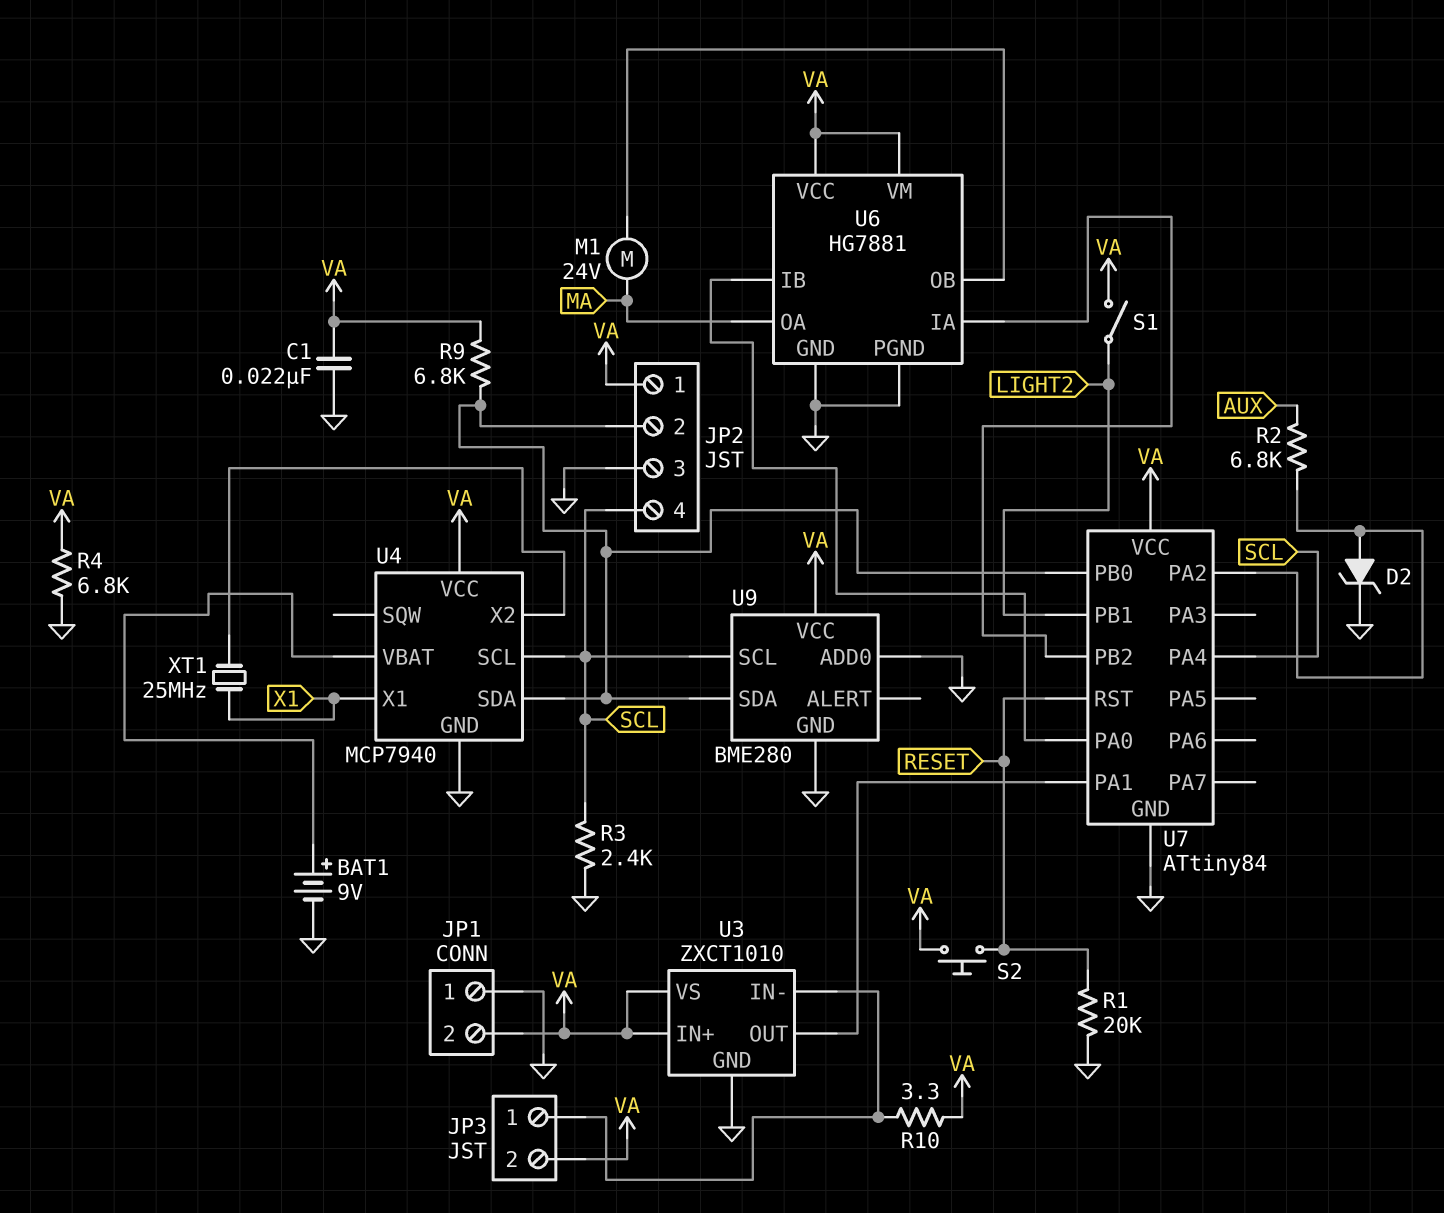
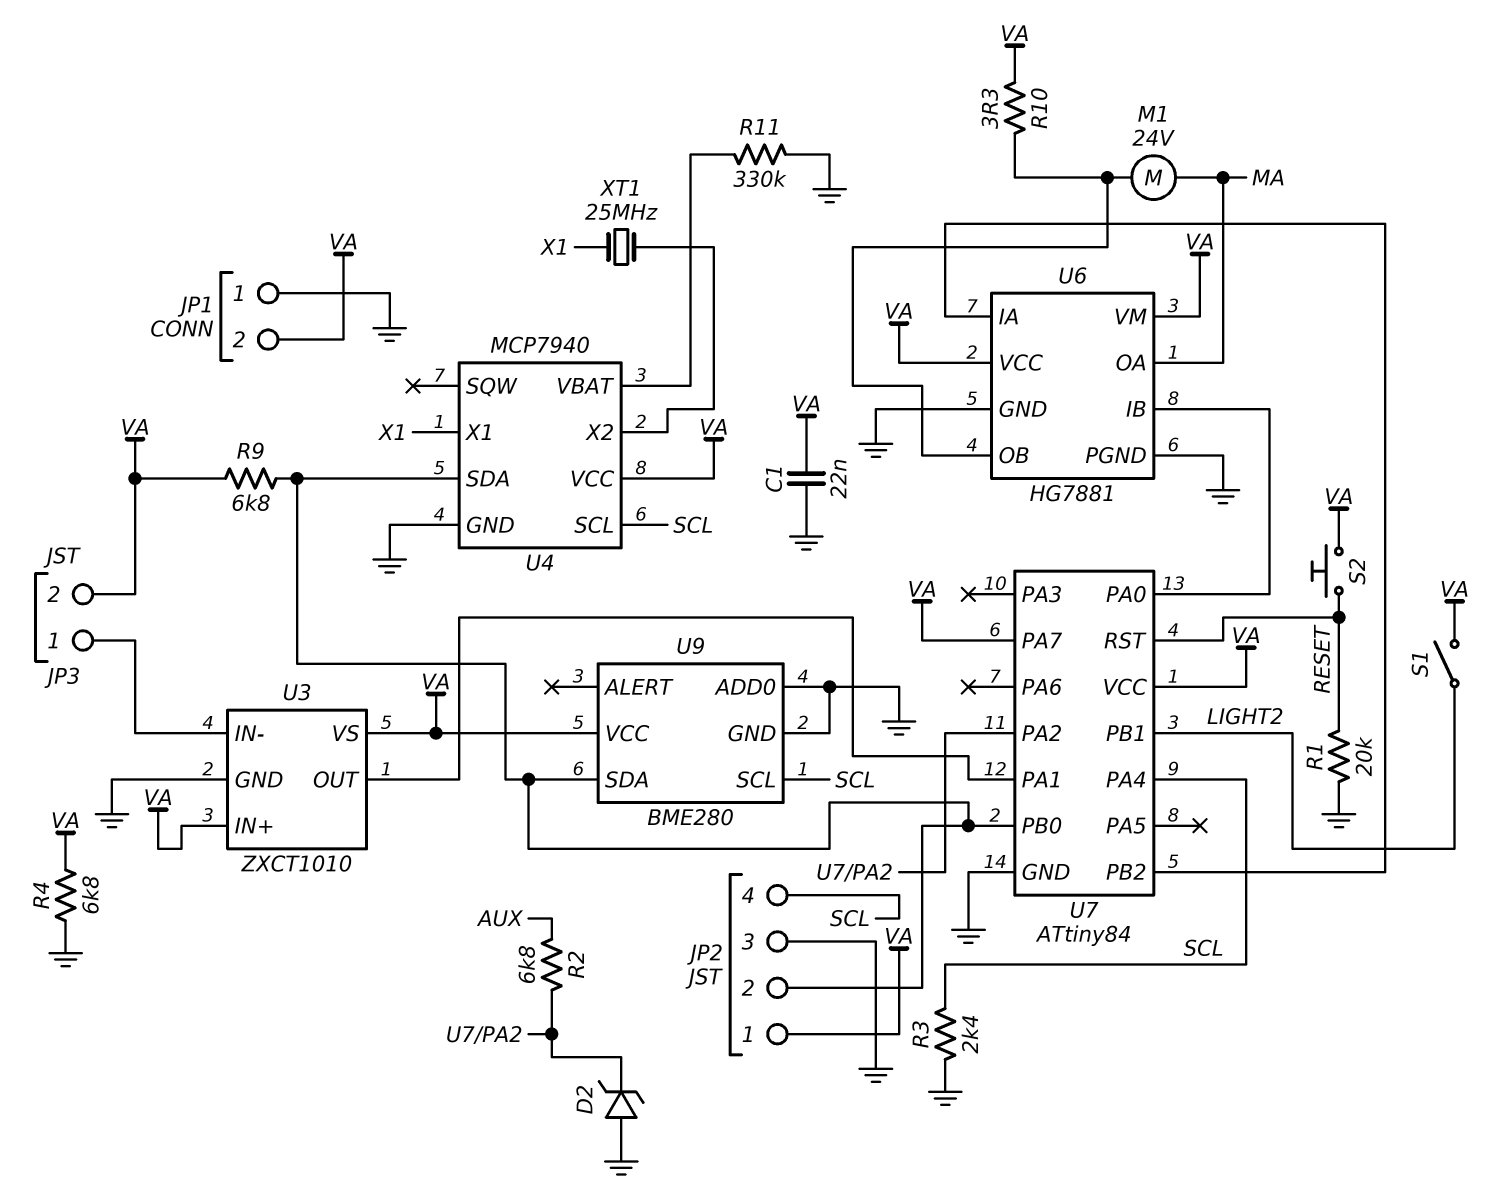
BAT1: 9V (plus U4/VBAT, minus GND) -> none
D2: zener (A U7/PA2, K GND) -> zener (A GND, K U7/PA2)
R10: 3.3 (JP3/1, VA) -> 3.3 (U6/OB, VA)
R11: none -> 330k (GND, U4/VBAT)
U7 pin PA7: none -> VA

